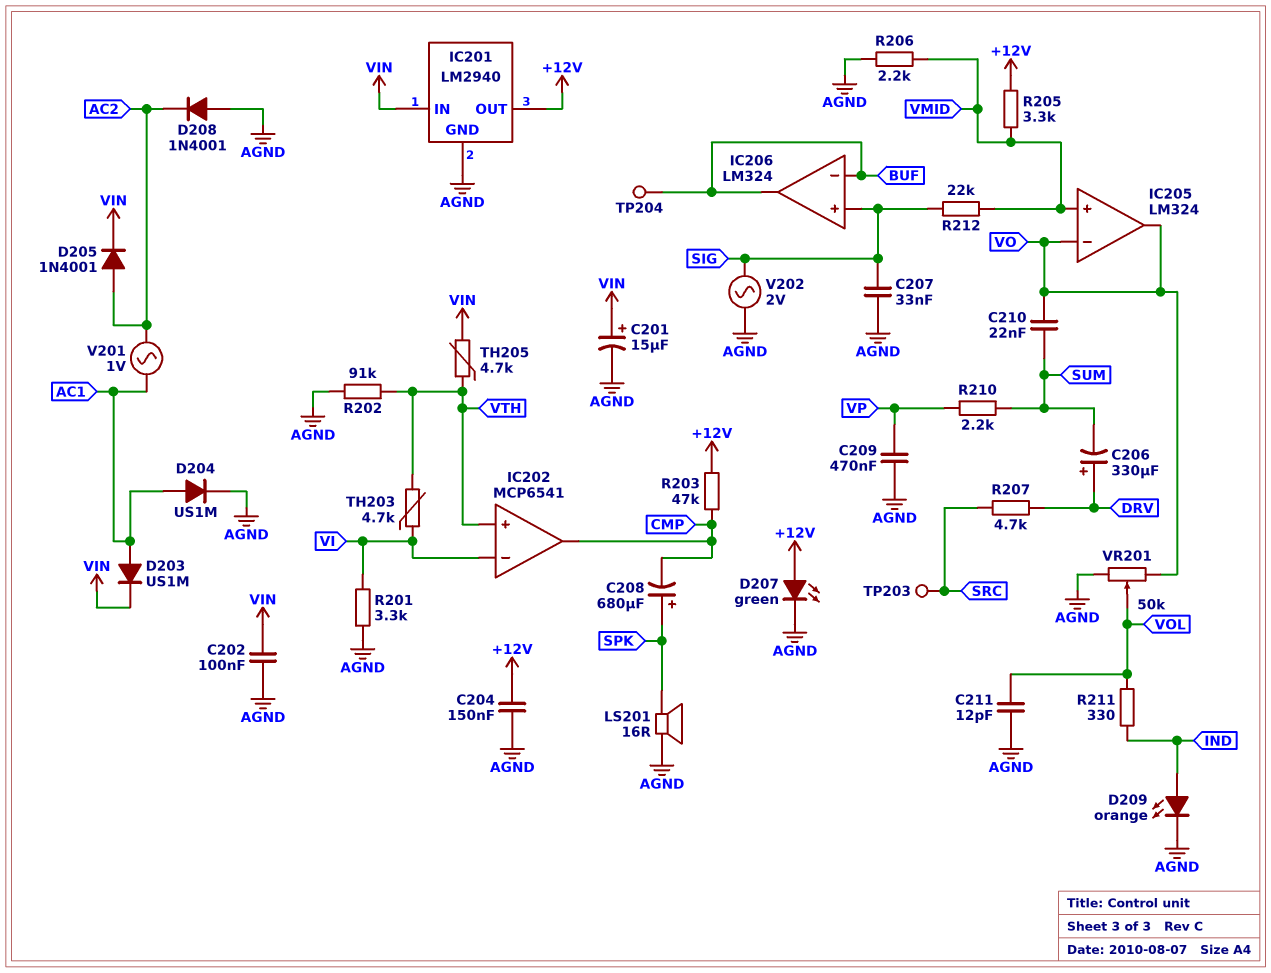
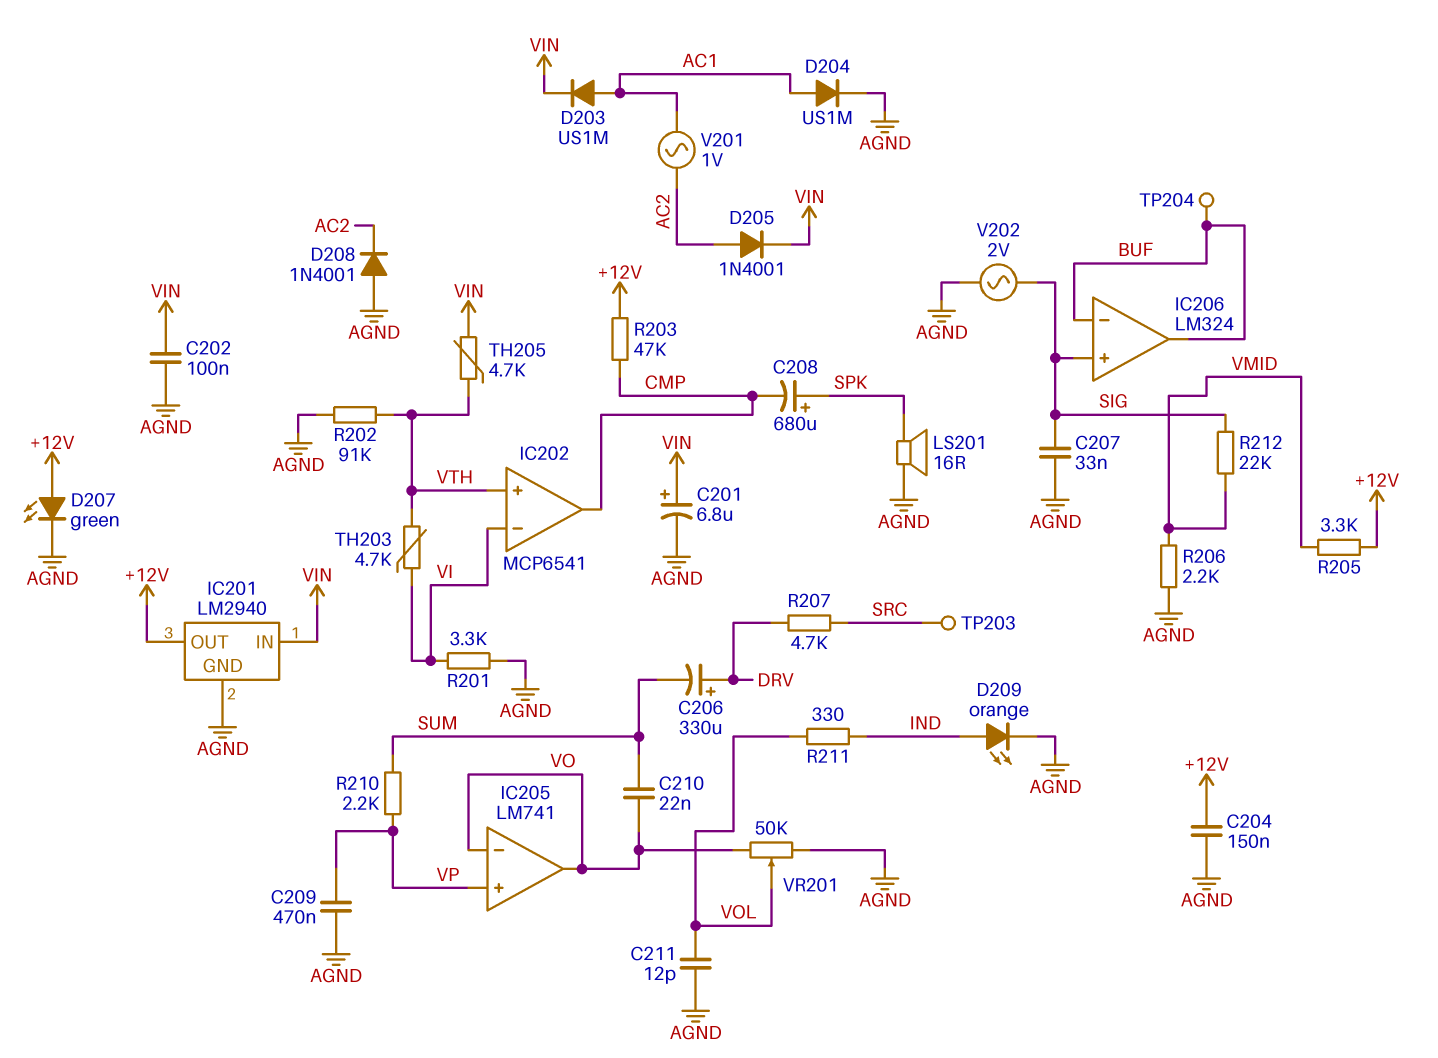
C201: 15uF (plus VIN, minus AGND) -> 6.8uF (plus VIN, minus AGND)
IC205: LM324 -> LM741
IC205 pin in+: VMID -> VP

